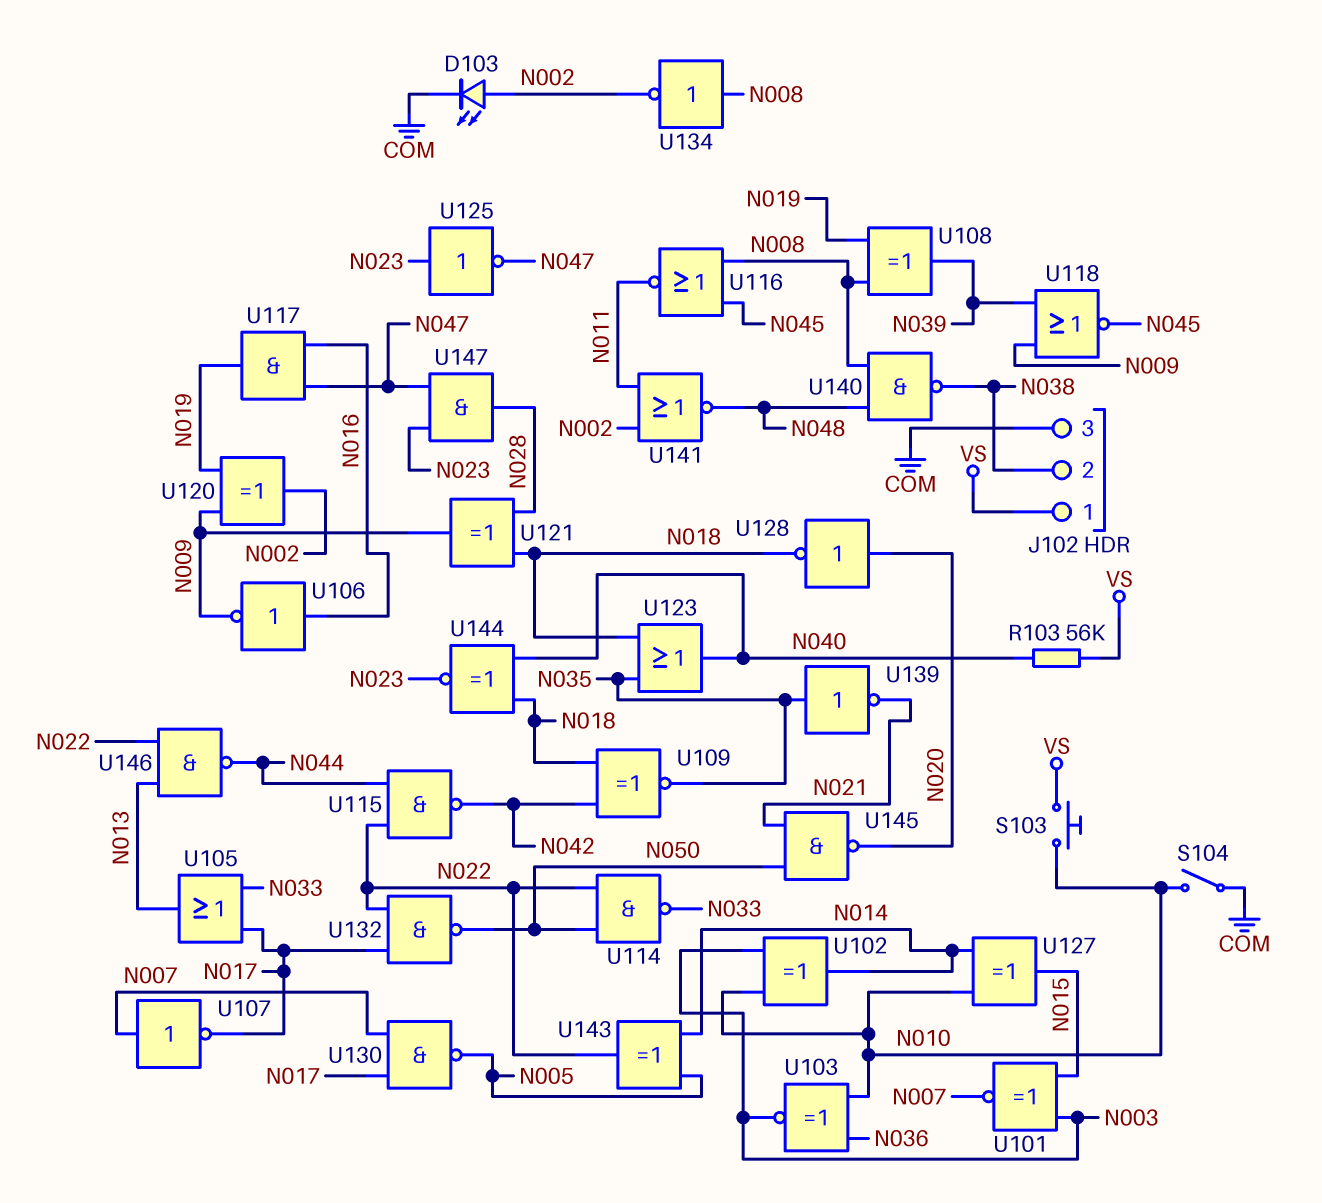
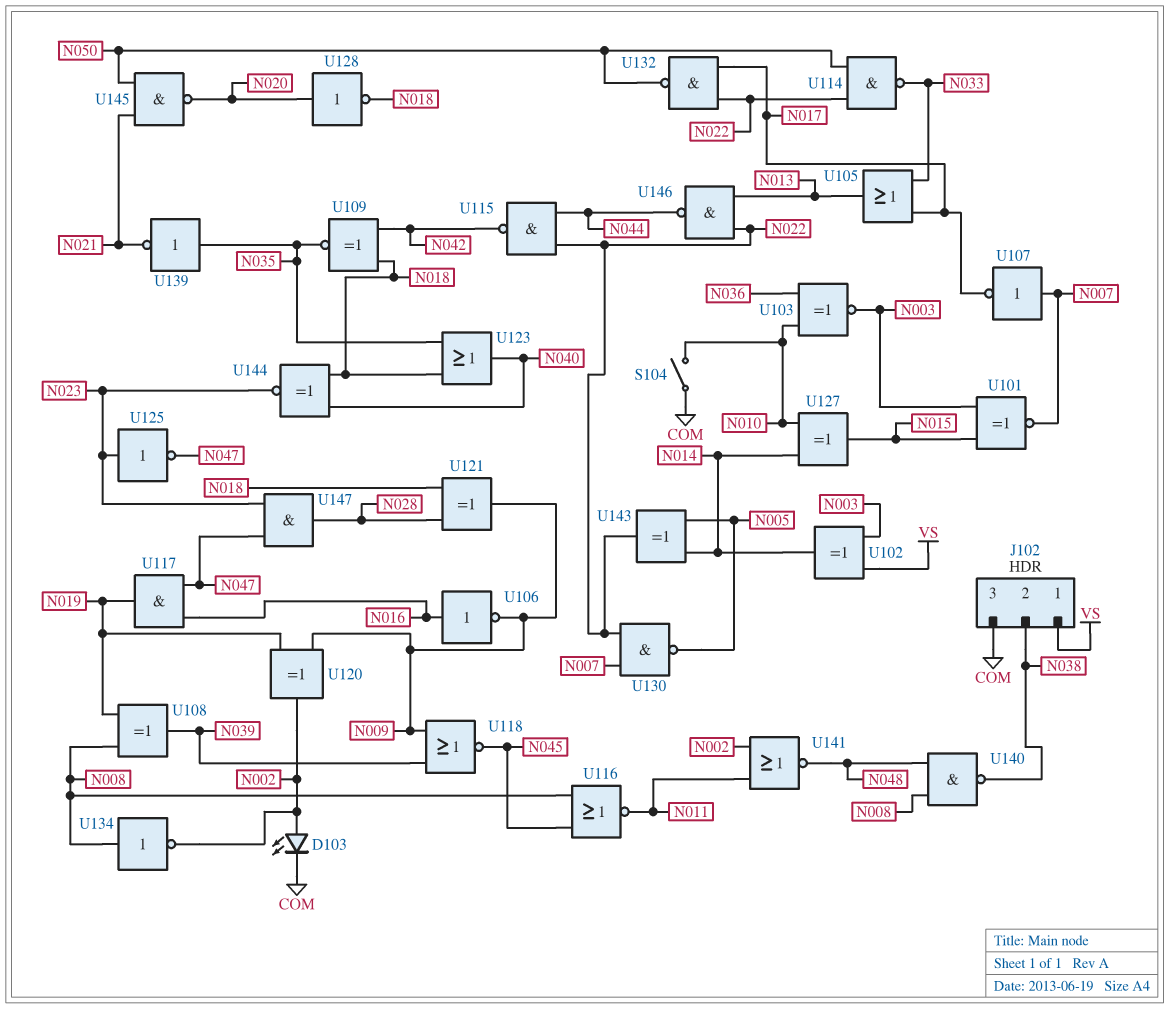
R103: 56k (N040, VS) -> none
S103: button (N010, VS) -> none
U102: XOR (in N003, in N010, out N014) -> XOR (in N003, in VS, out N014)
U130: NAND (in N007, in N017, out N005) -> NAND (in N007, in N022, out N005)

